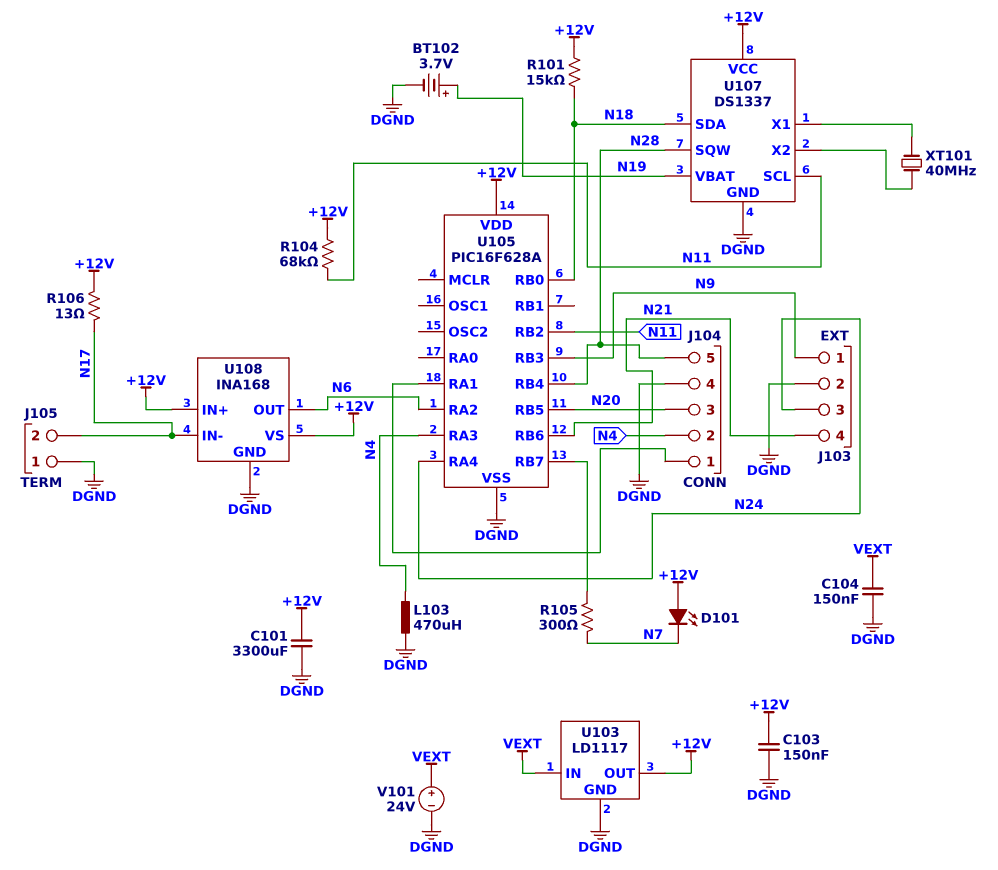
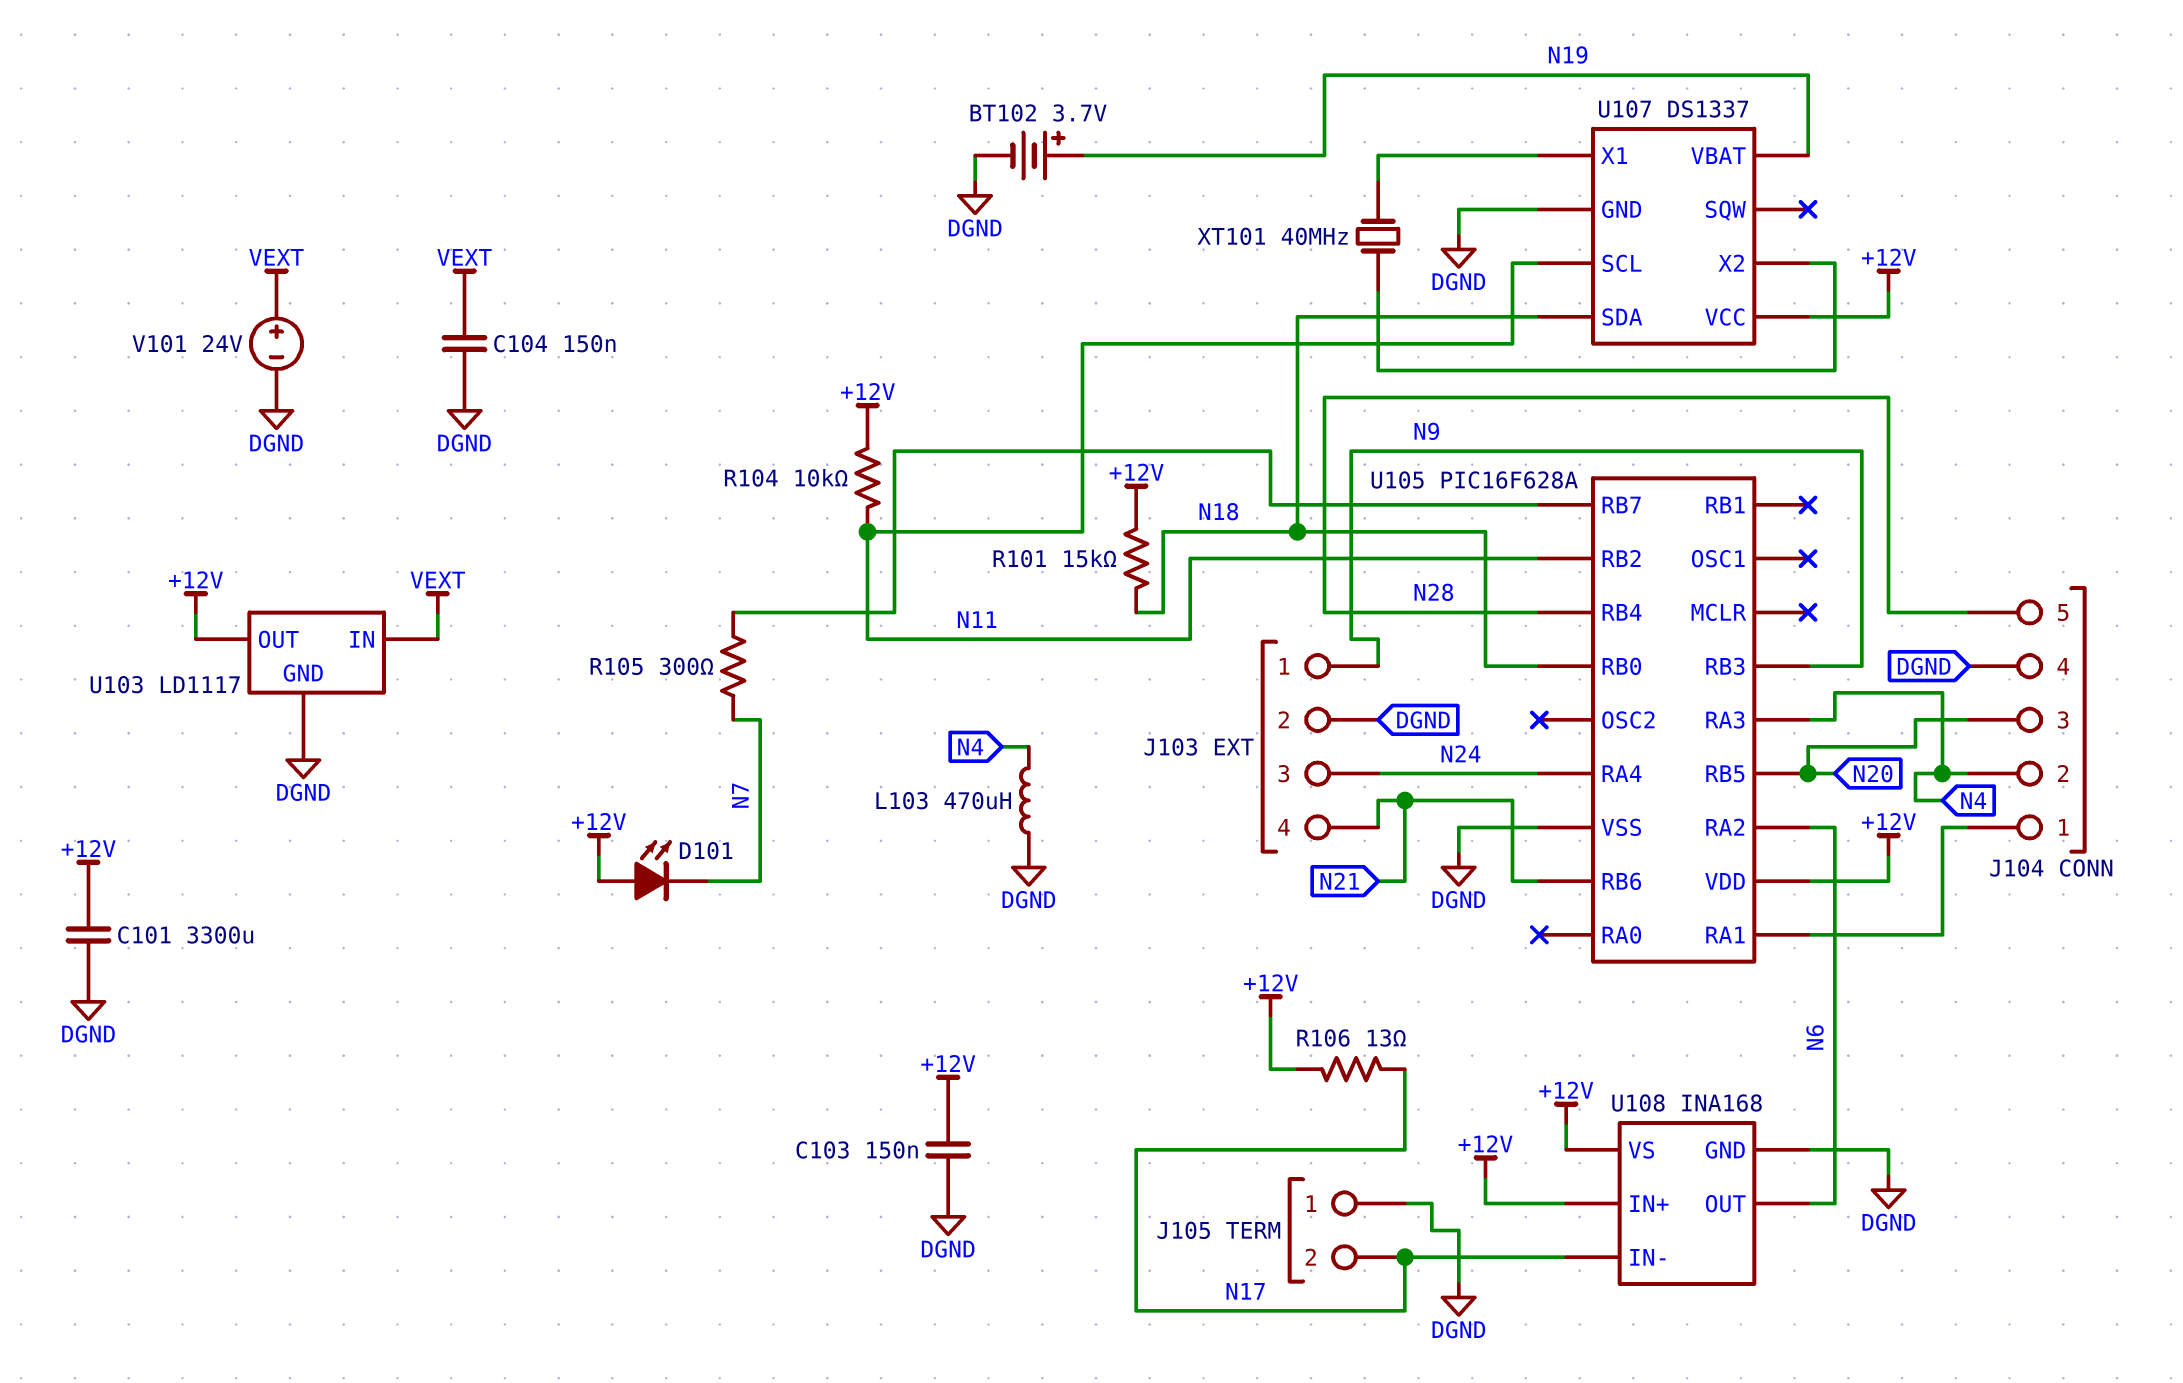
R104: 68k (+12V, N11) -> 10k (+12V, N11)
U107 pin SQW: N28 -> none

